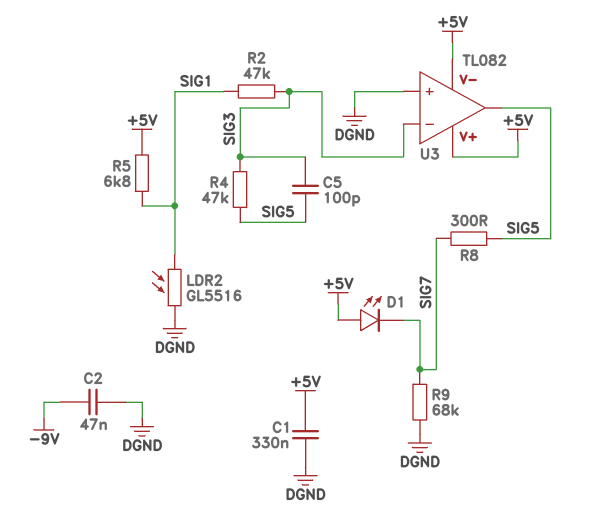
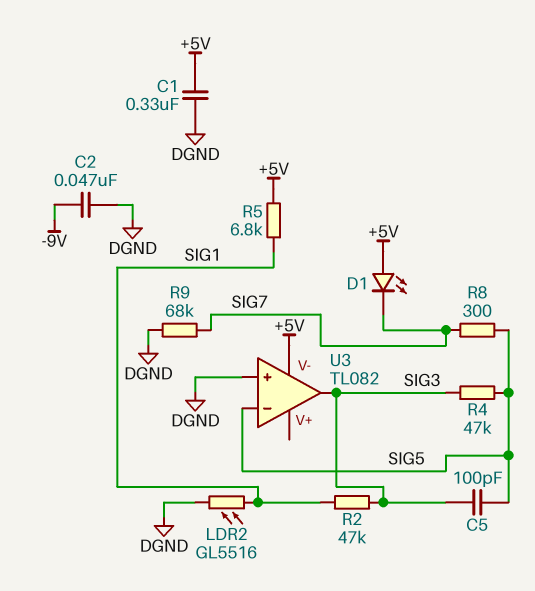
U3 pin V+: +5V -> none
U3 pin in-: SIG3 -> SIG5
U3 pin out: SIG5 -> SIG3

